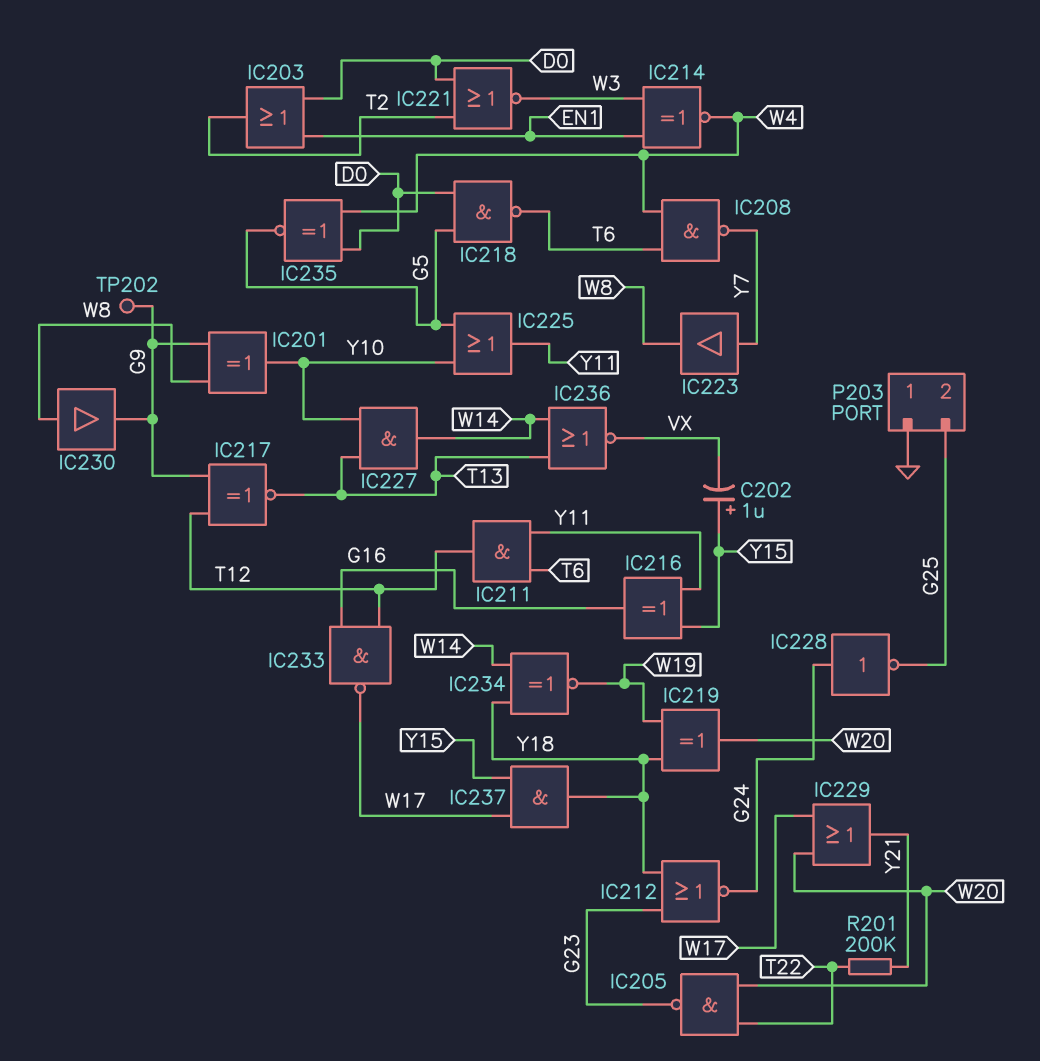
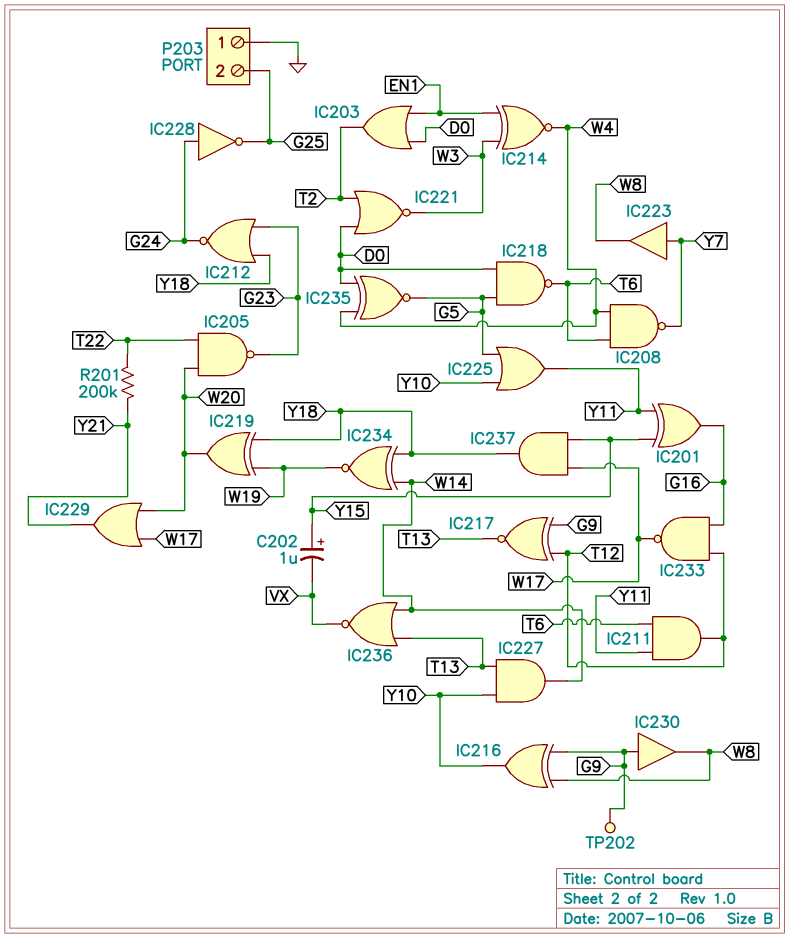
IC201: XOR (in G9, in W8, out Y10) -> XOR (in Y11, in Y15, out G16)
IC216: XOR (in Y11, in Y15, out G16) -> XOR (in G9, in W8, out Y10)
IC230: buffer (in W8, out G9) -> buffer (in G9, out W8)

